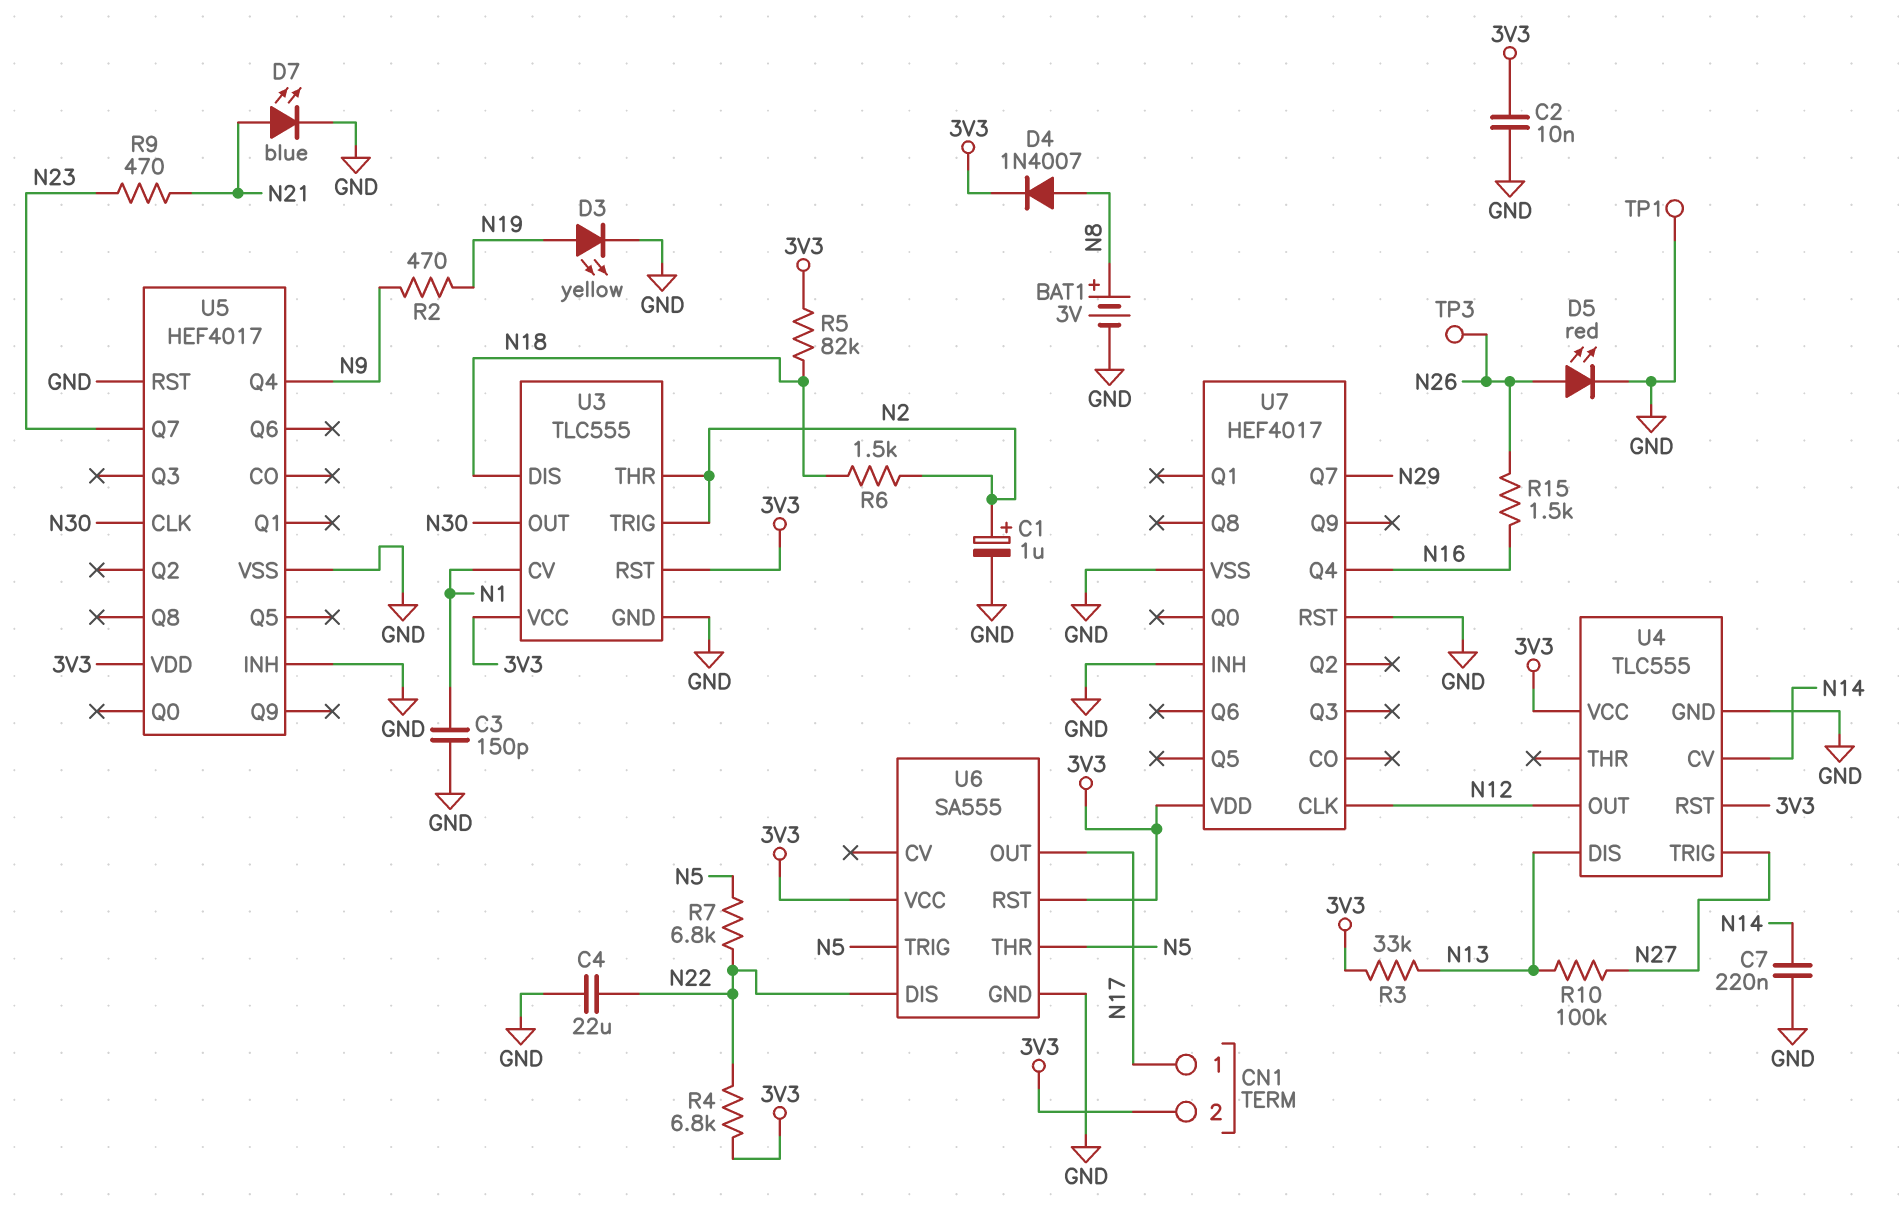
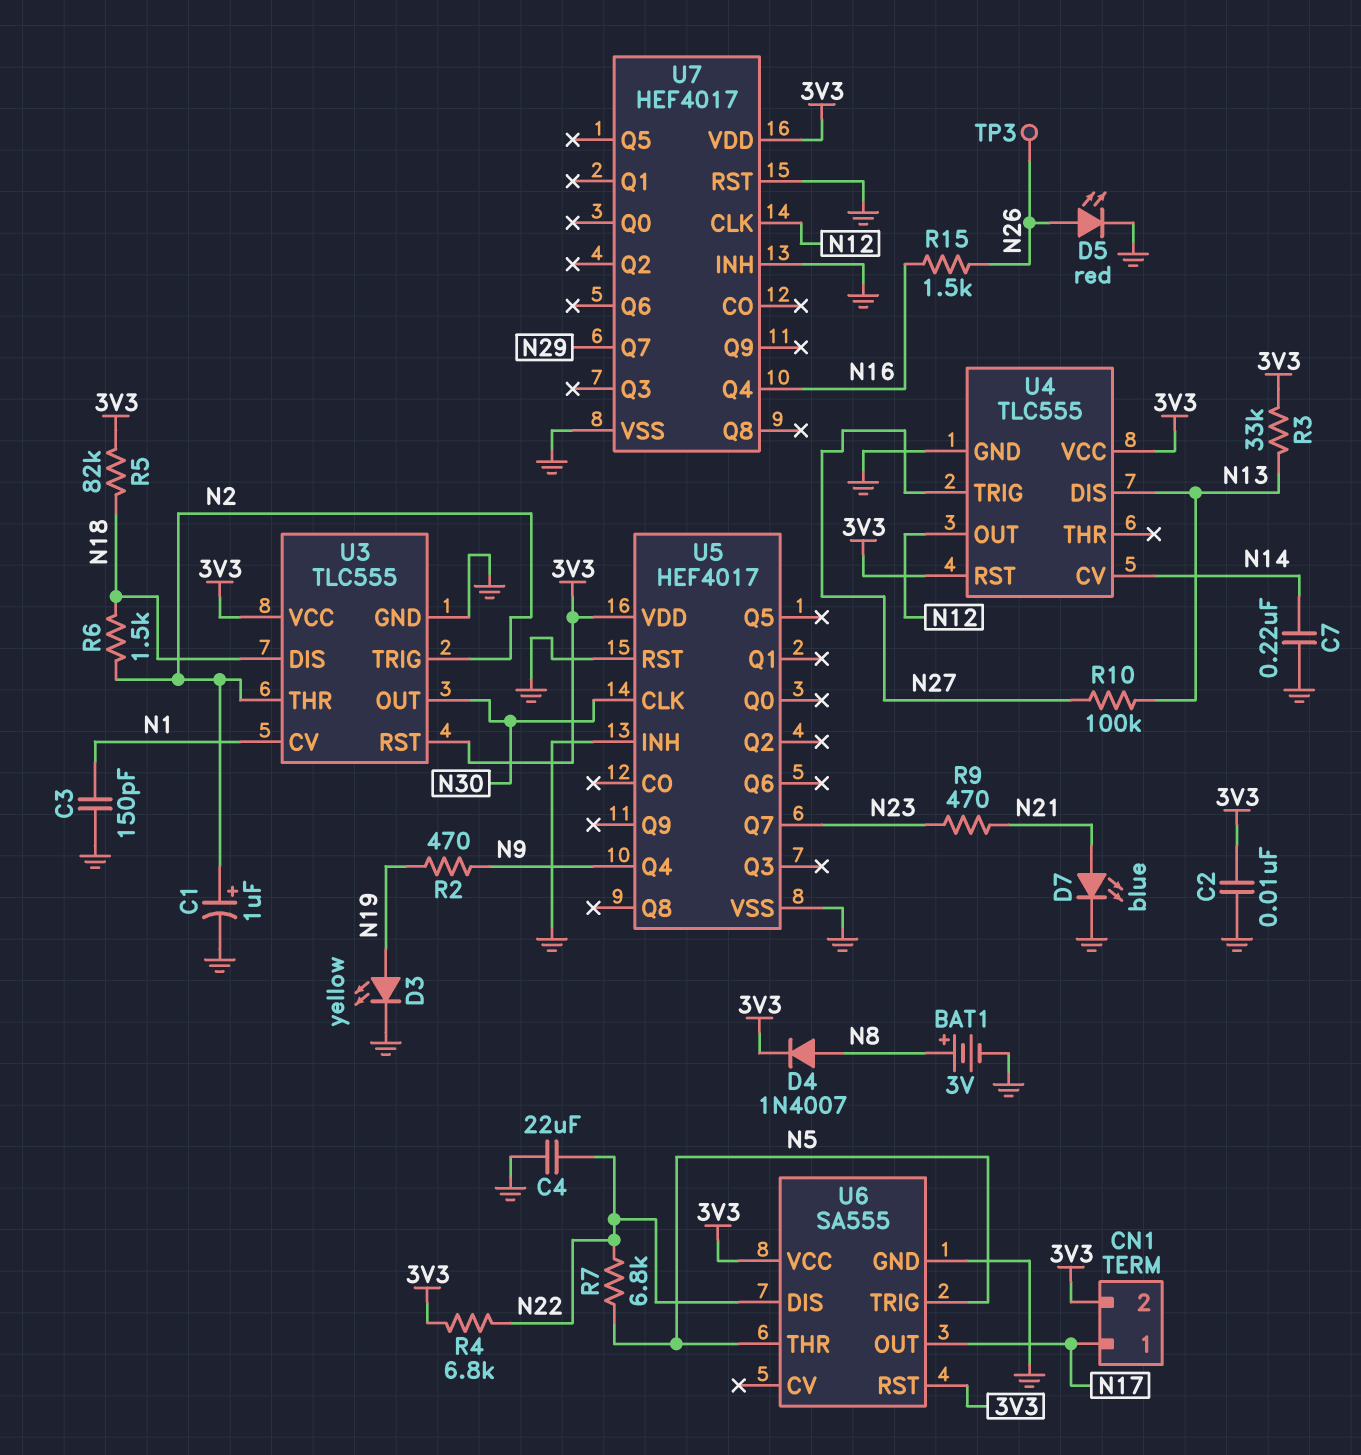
TP1: test point (GND) -> none

